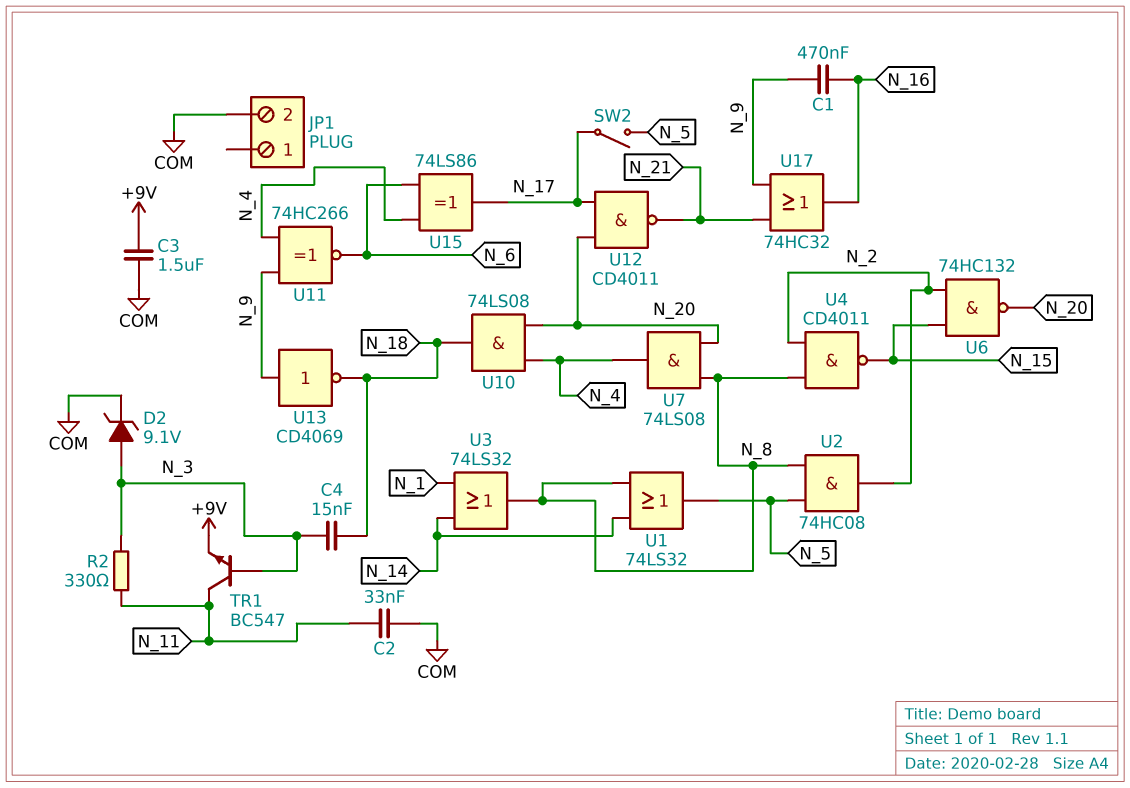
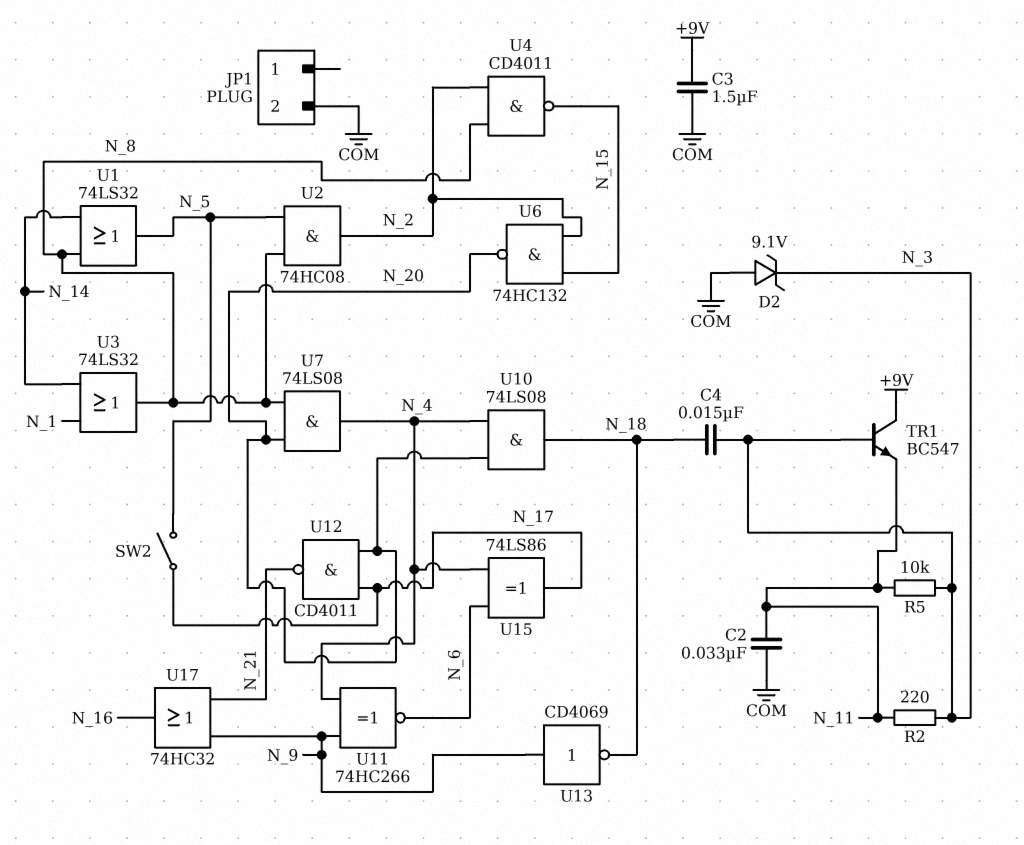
C1: 470nF (N_9, N_16) -> none
D2: zener 9.1V (A N_3, K COM) -> zener 9.1V (A COM, K N_3)
R2: 330 (N_3, N_11) -> 220 (N_3, N_11)
R5: none -> 10k (N_3, N_11)
TR1: NPN BC547 (B N_3, C N_11, E +9V) -> NPN BC547 (B N_3, C +9V, E N_11)

